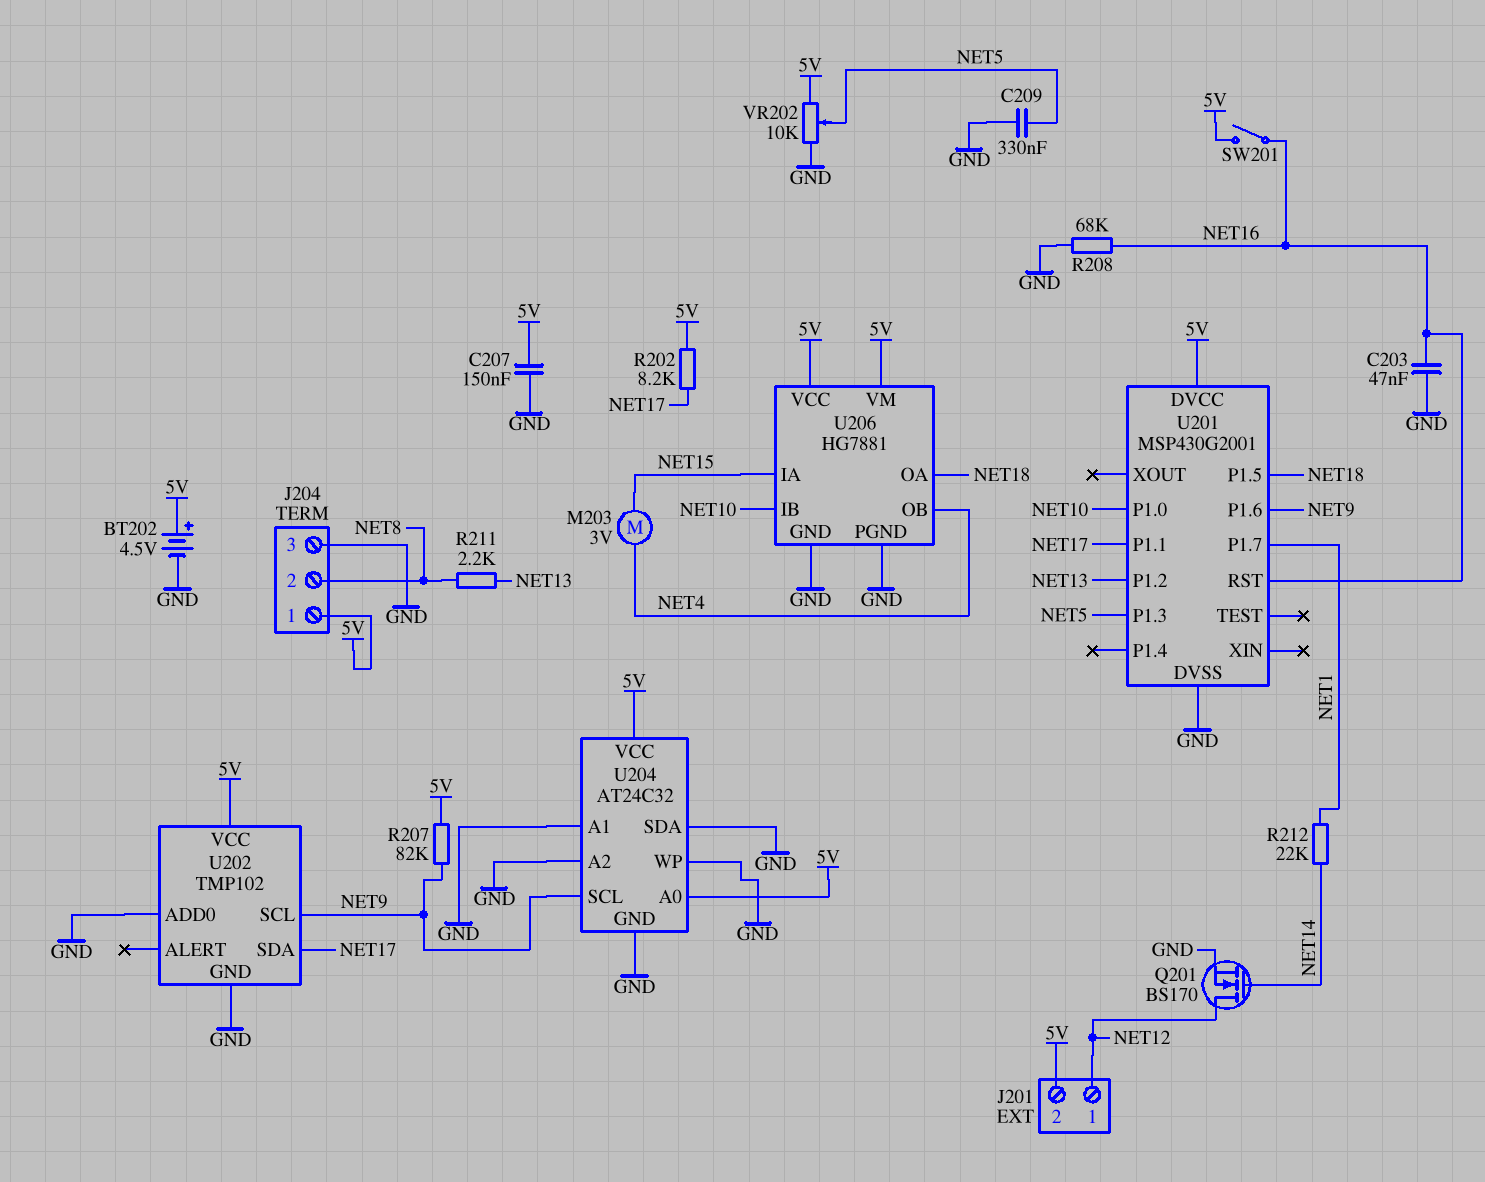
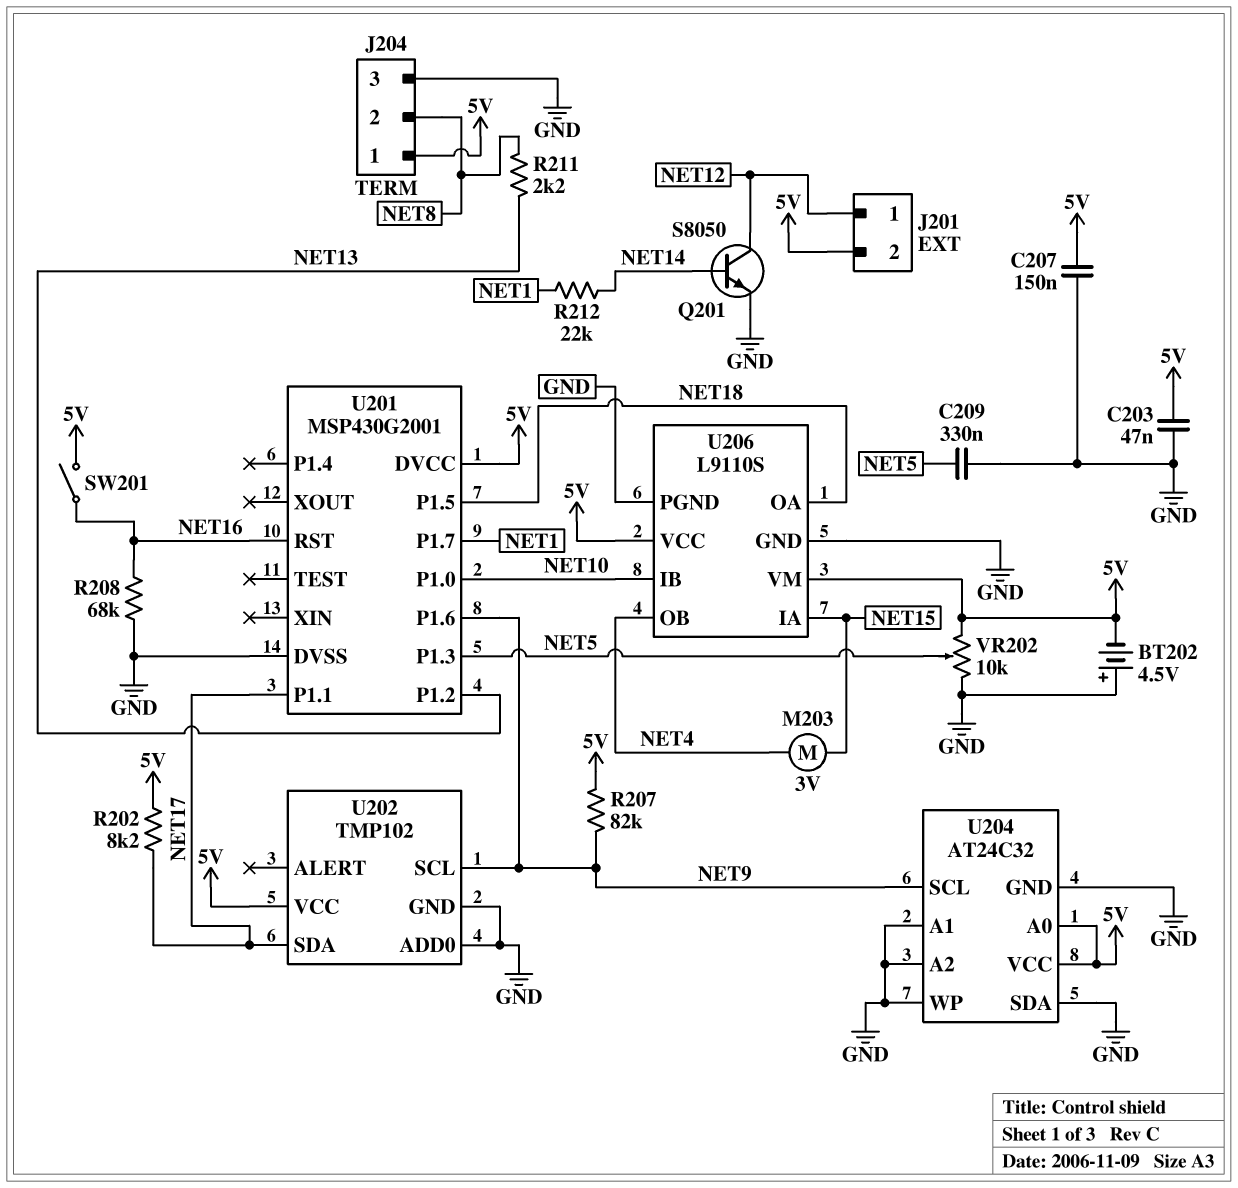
BT202: 4.5V (plus 5V, minus GND) -> 4.5V (plus GND, minus 5V)
C203: 47nF (GND, NET16) -> 47nF (5V, GND)
Q201: NMOS BS170 (G NET14, D NET12, S GND) -> NPN S8050 (B NET14, C NET12, E GND)
U206: HG7881 -> L9110S

